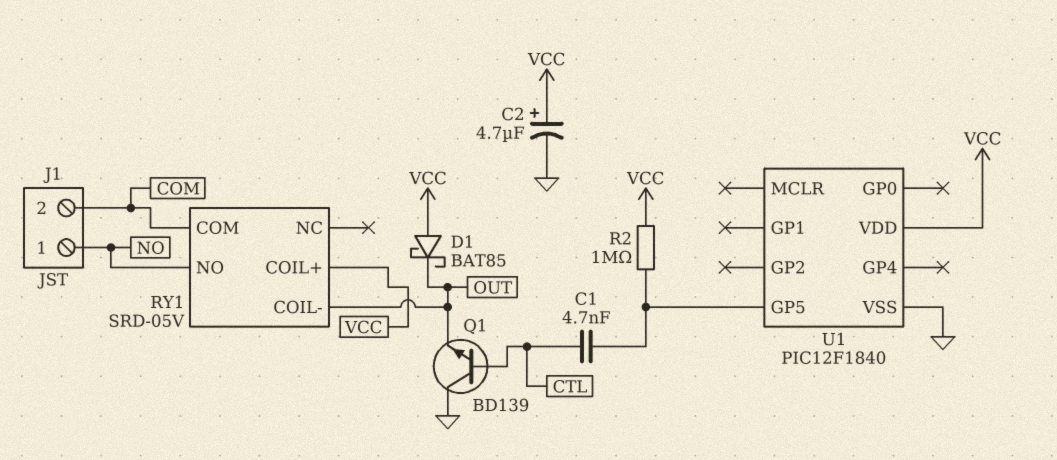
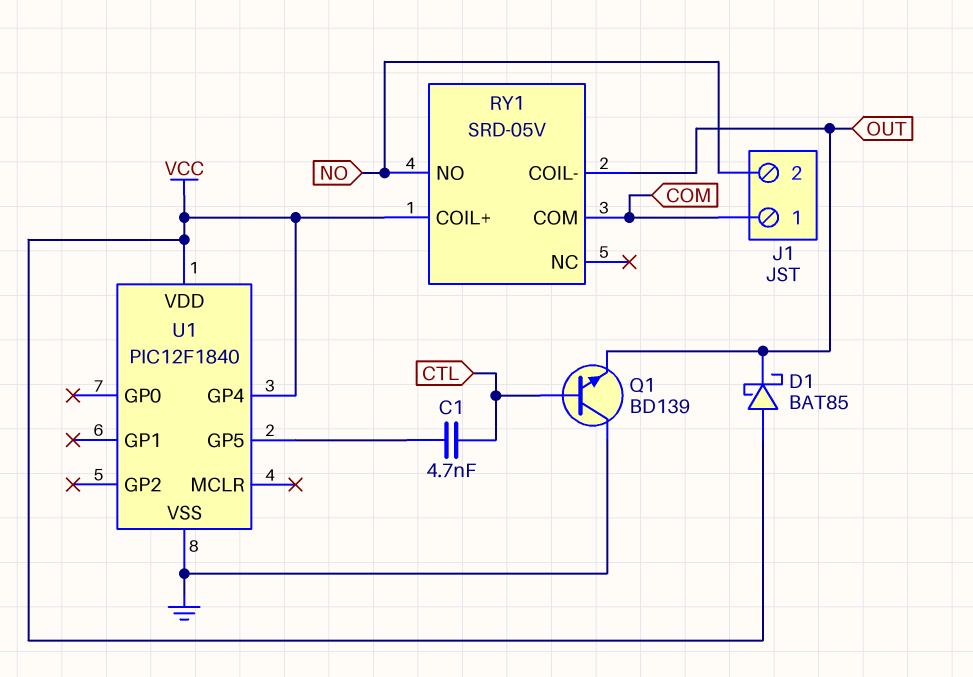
C2: 4.7uF (plus VCC, minus GND) -> none
J1 pin 1: NO -> COM
J1 pin 2: COM -> NO
R2: 1M (U1/GP5, VCC) -> none
U1 pin GP4: none -> VCC

